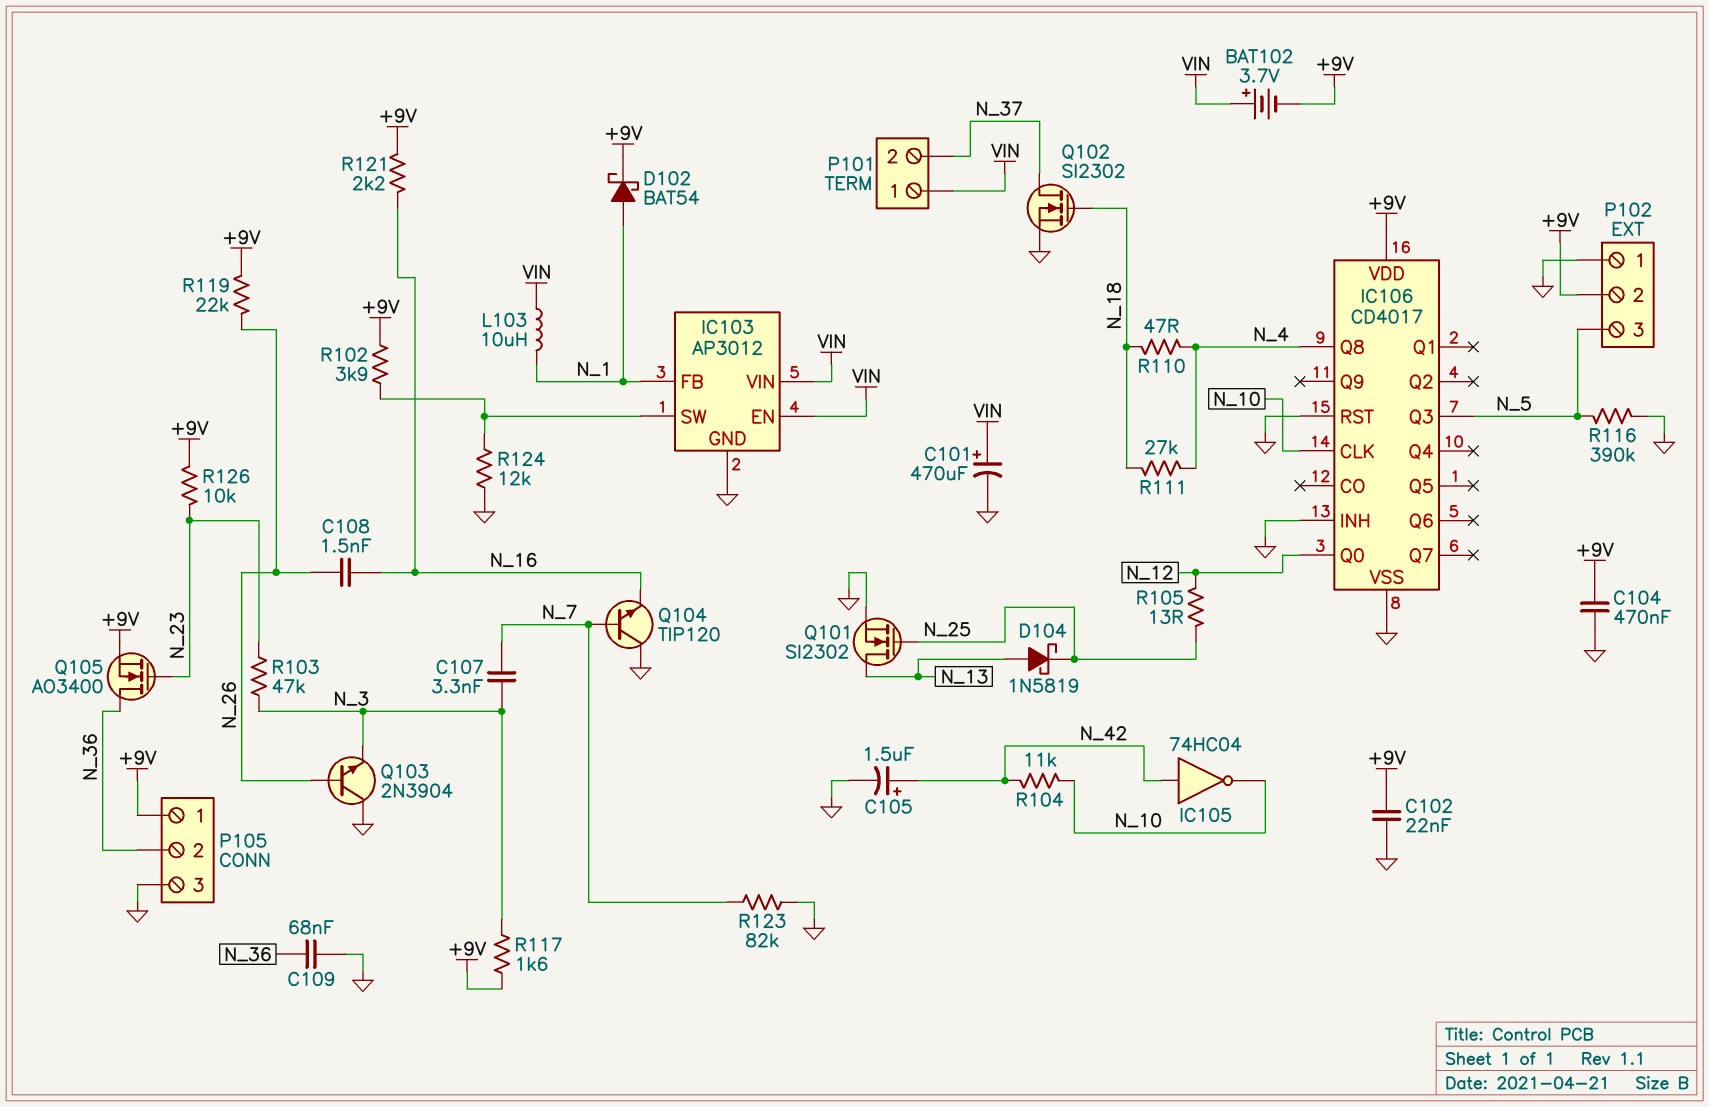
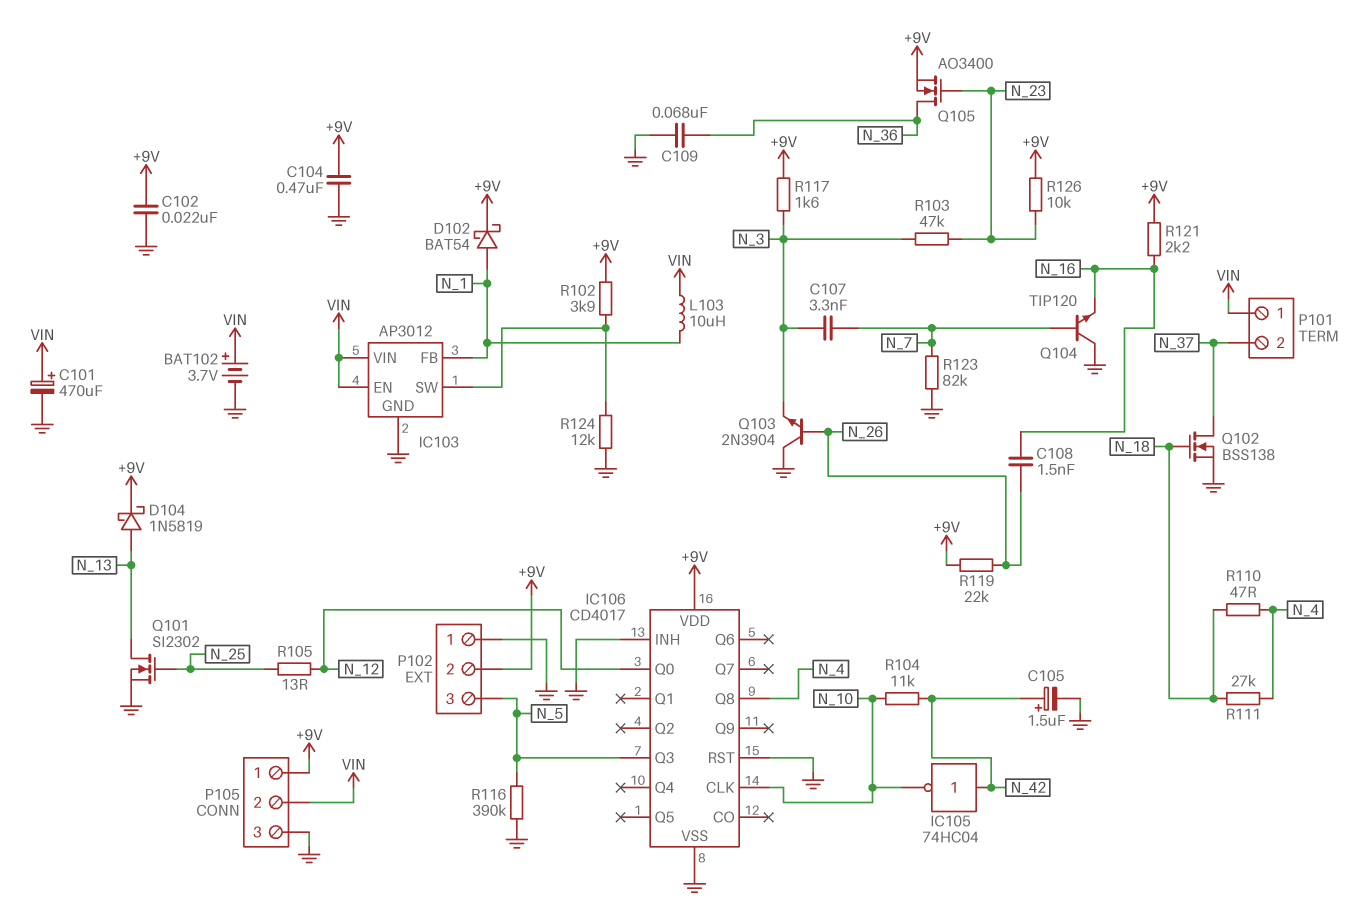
BAT102: 3.7V (plus VIN, minus +9V) -> 3.7V (plus VIN, minus GND)
D104: schottky 1N5819 (A N_13, K N_25) -> schottky 1N5819 (A N_13, K +9V)
P105 pin 2: N_36 -> VIN
Q102: NMOS SI2302 (G N_18, D N_37, S GND) -> NMOS BSS138 (G N_18, D N_37, S GND)

